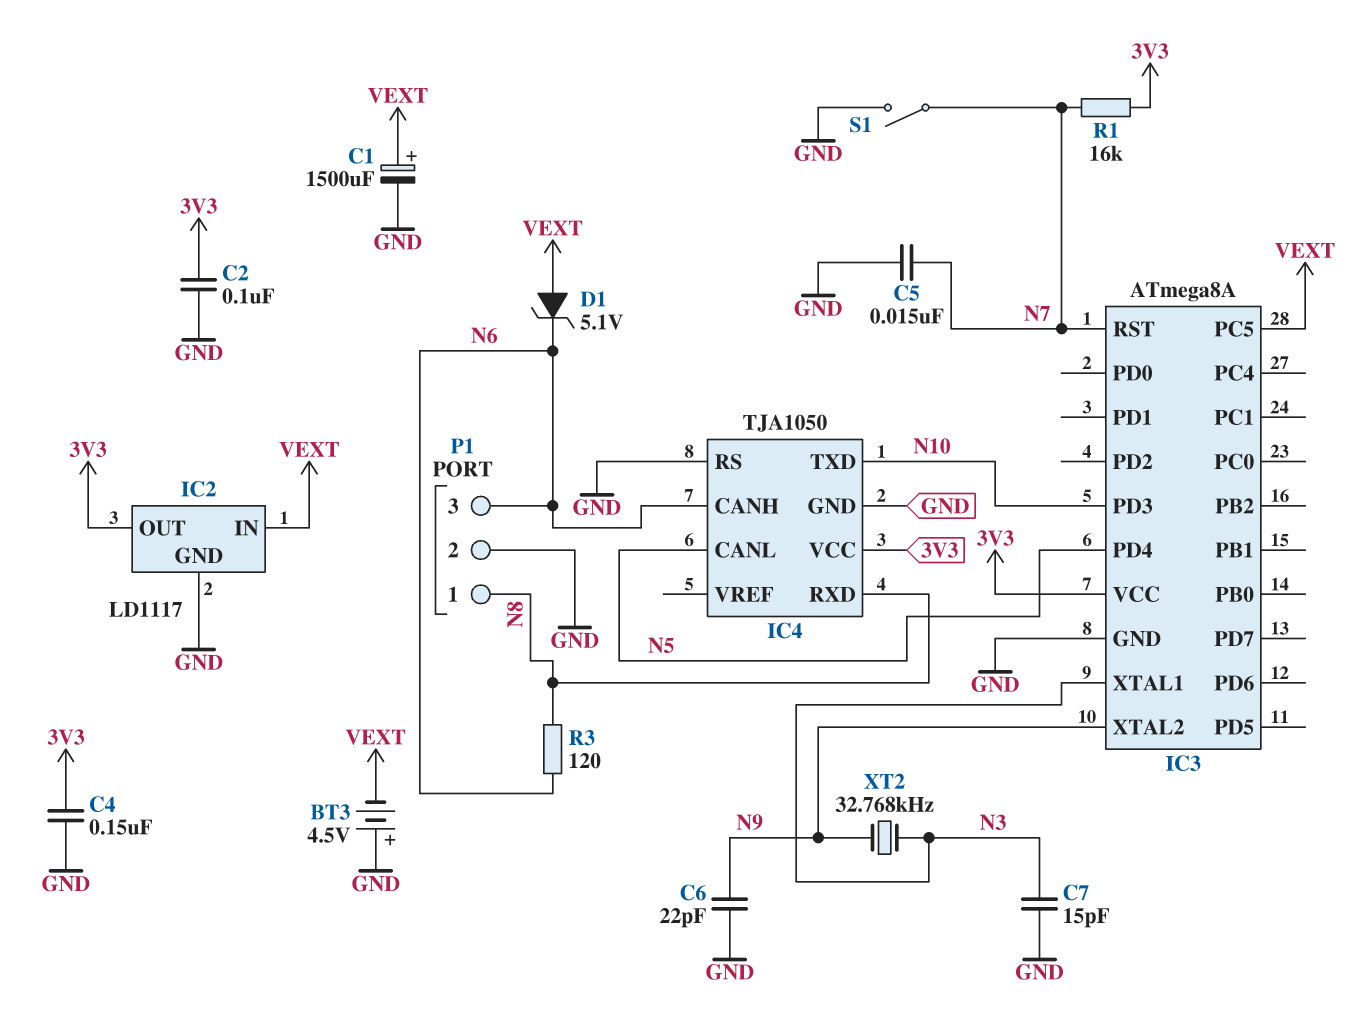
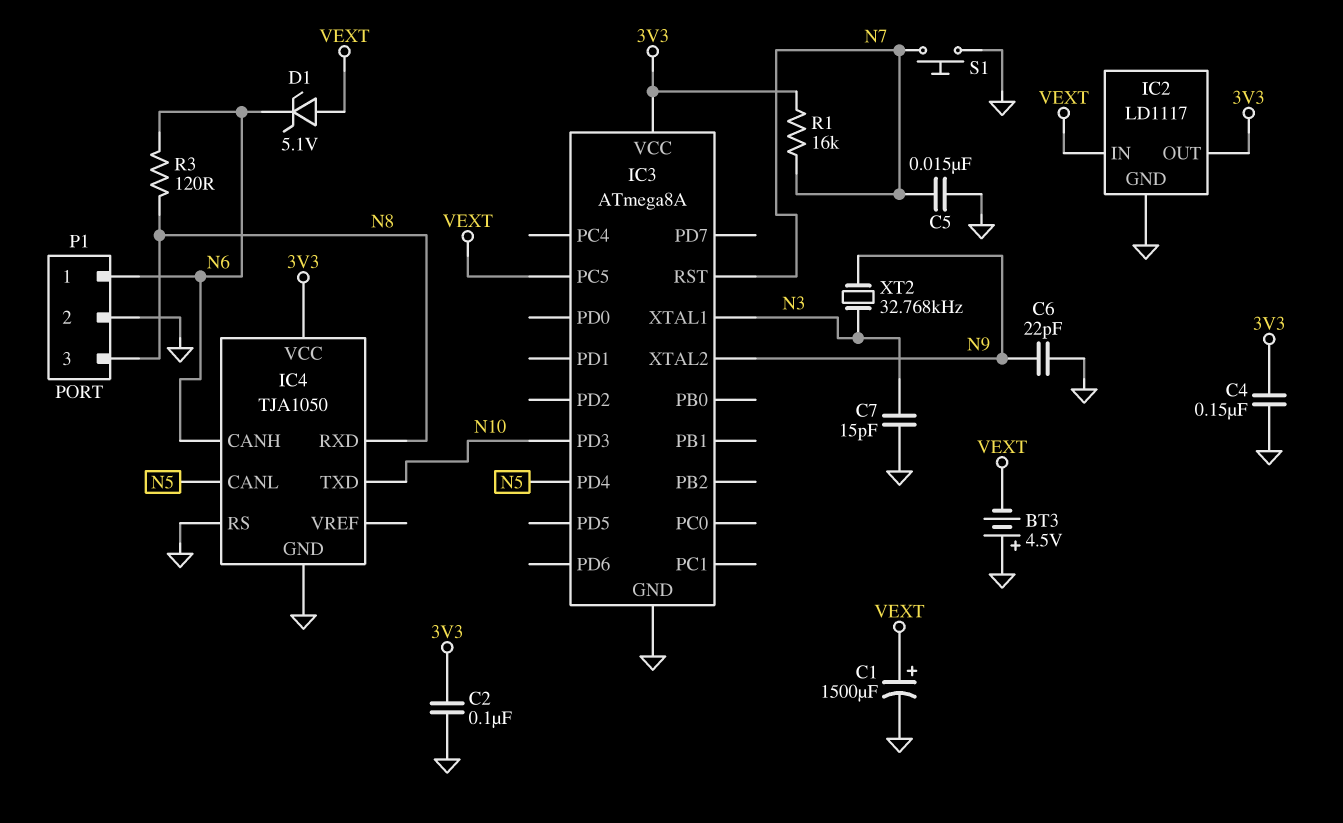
P1 pin 1: N8 -> N6
P1 pin 3: N6 -> N8
S1: switch (GND, N7) -> button (GND, N7)

